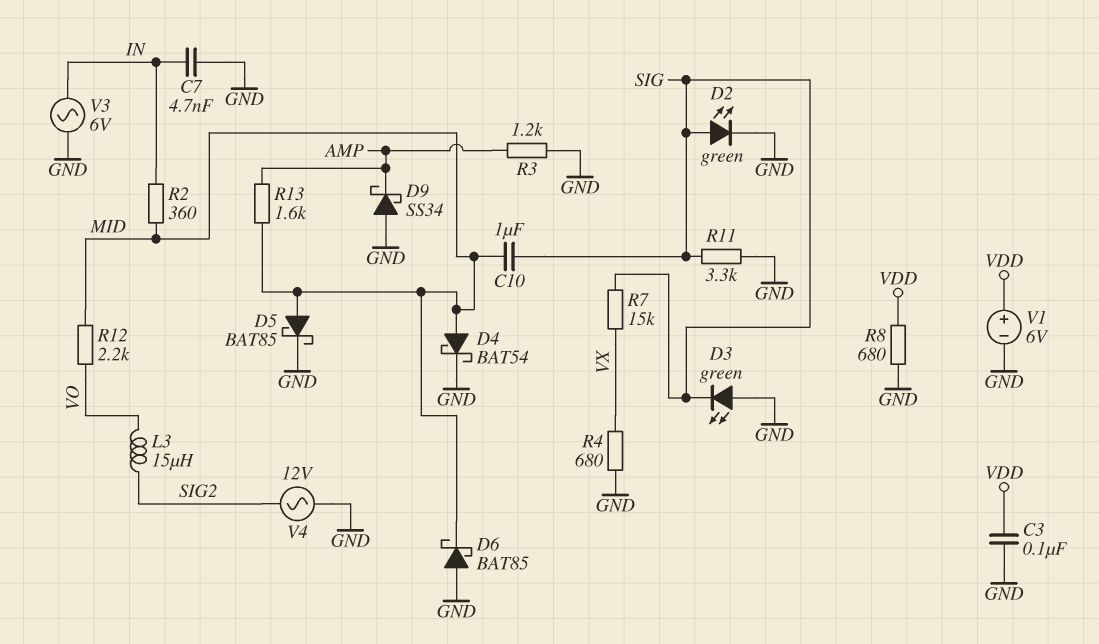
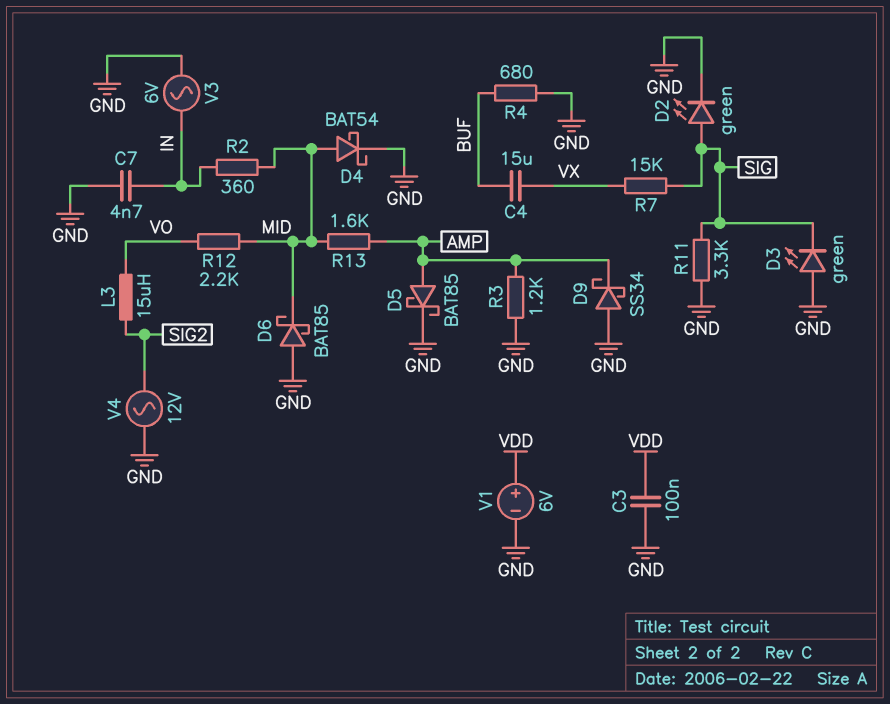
C4: none -> 15uF (BUF, VX)
C10: 1uF (MID, SIG) -> none
D5: schottky BAT85 (A MID, K GND) -> schottky BAT85 (A AMP, K GND)
R4: 680 (GND, VX) -> 680 (BUF, GND)
R8: 680 (GND, VDD) -> none

